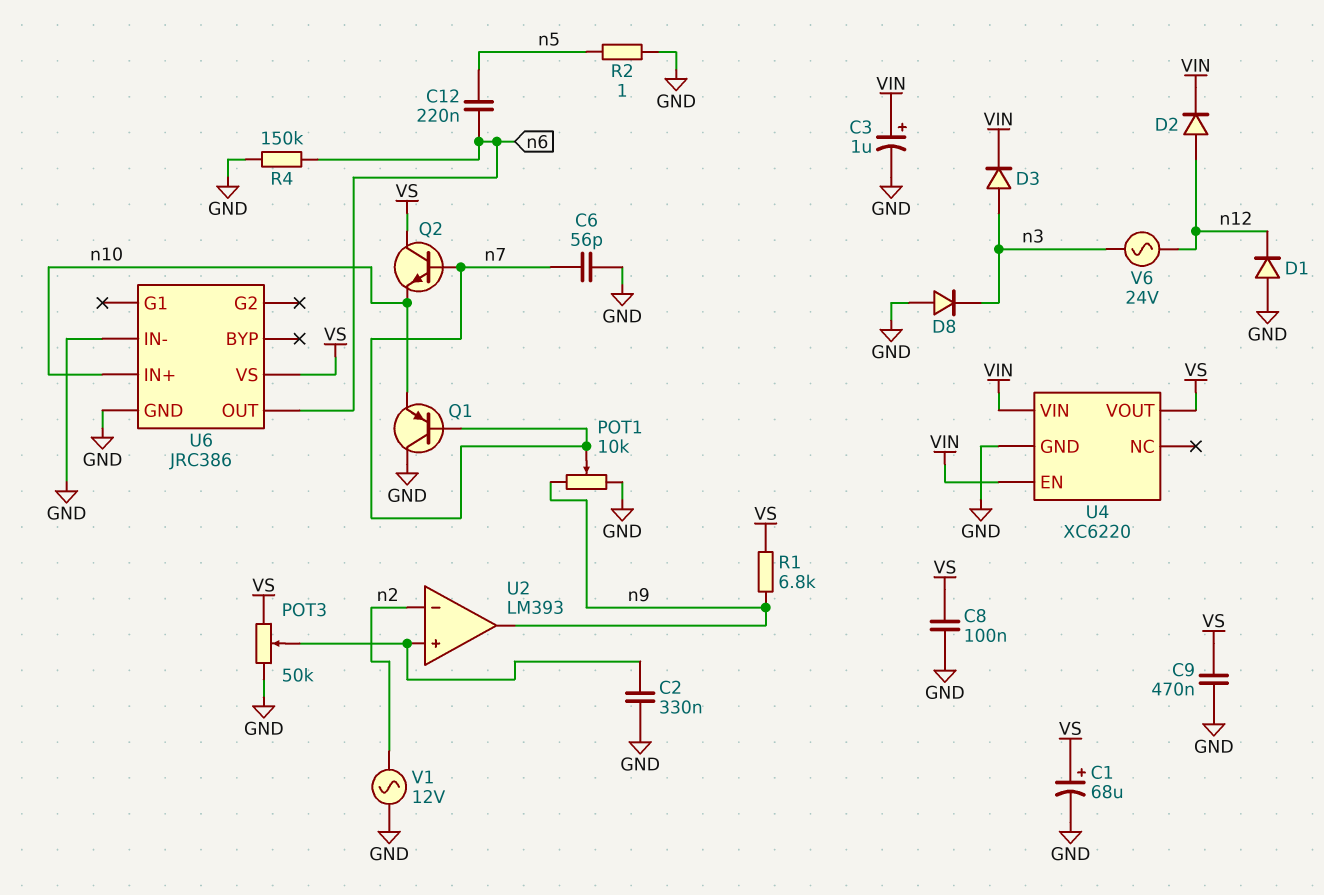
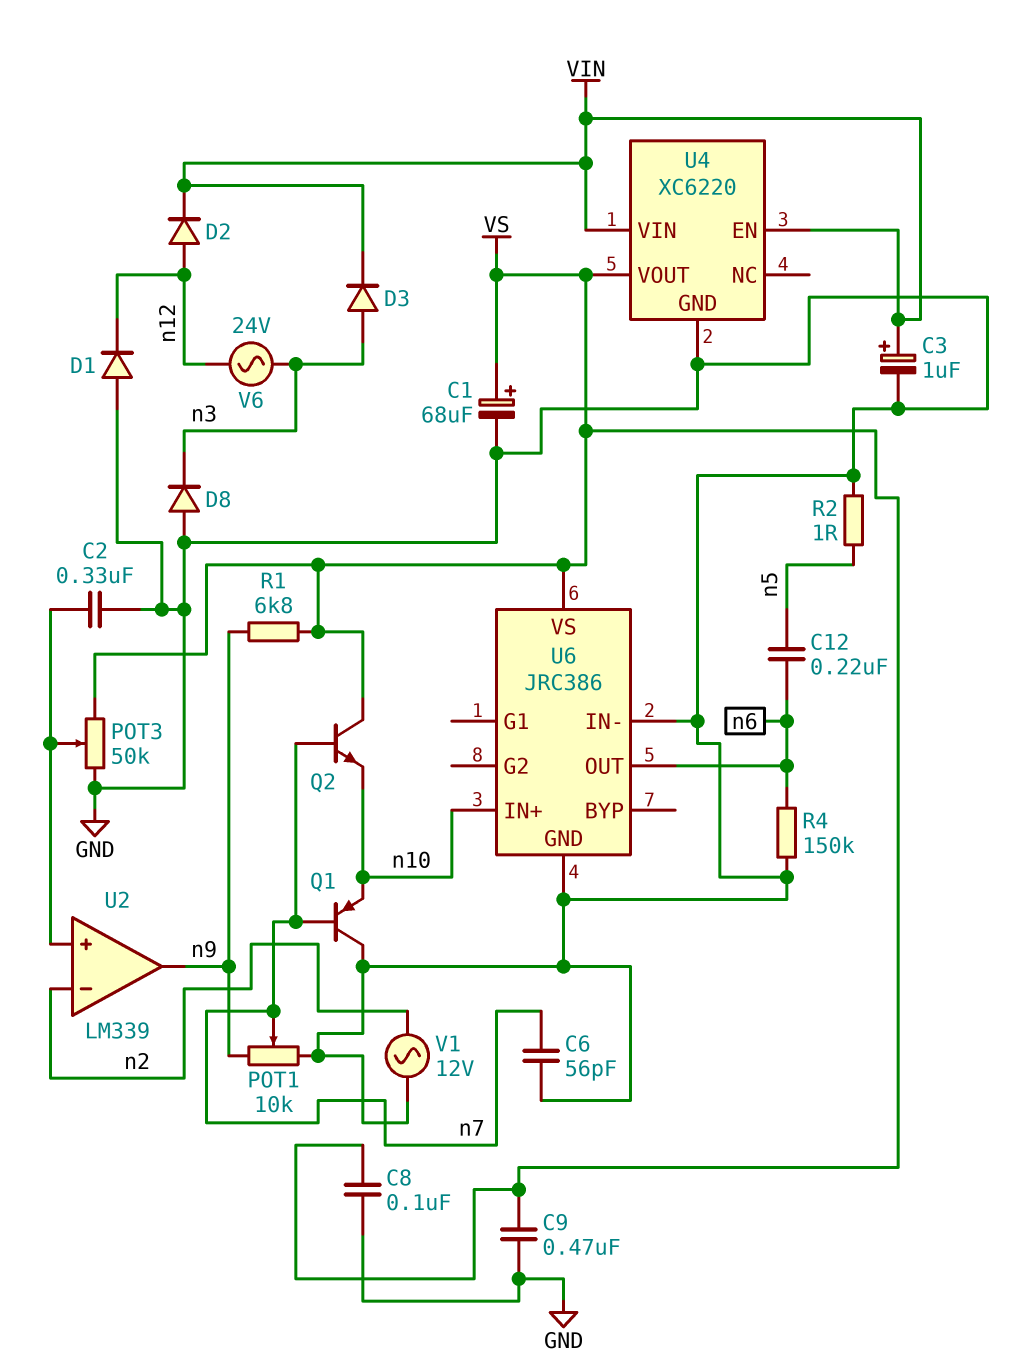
U2: LM393 -> LM339

